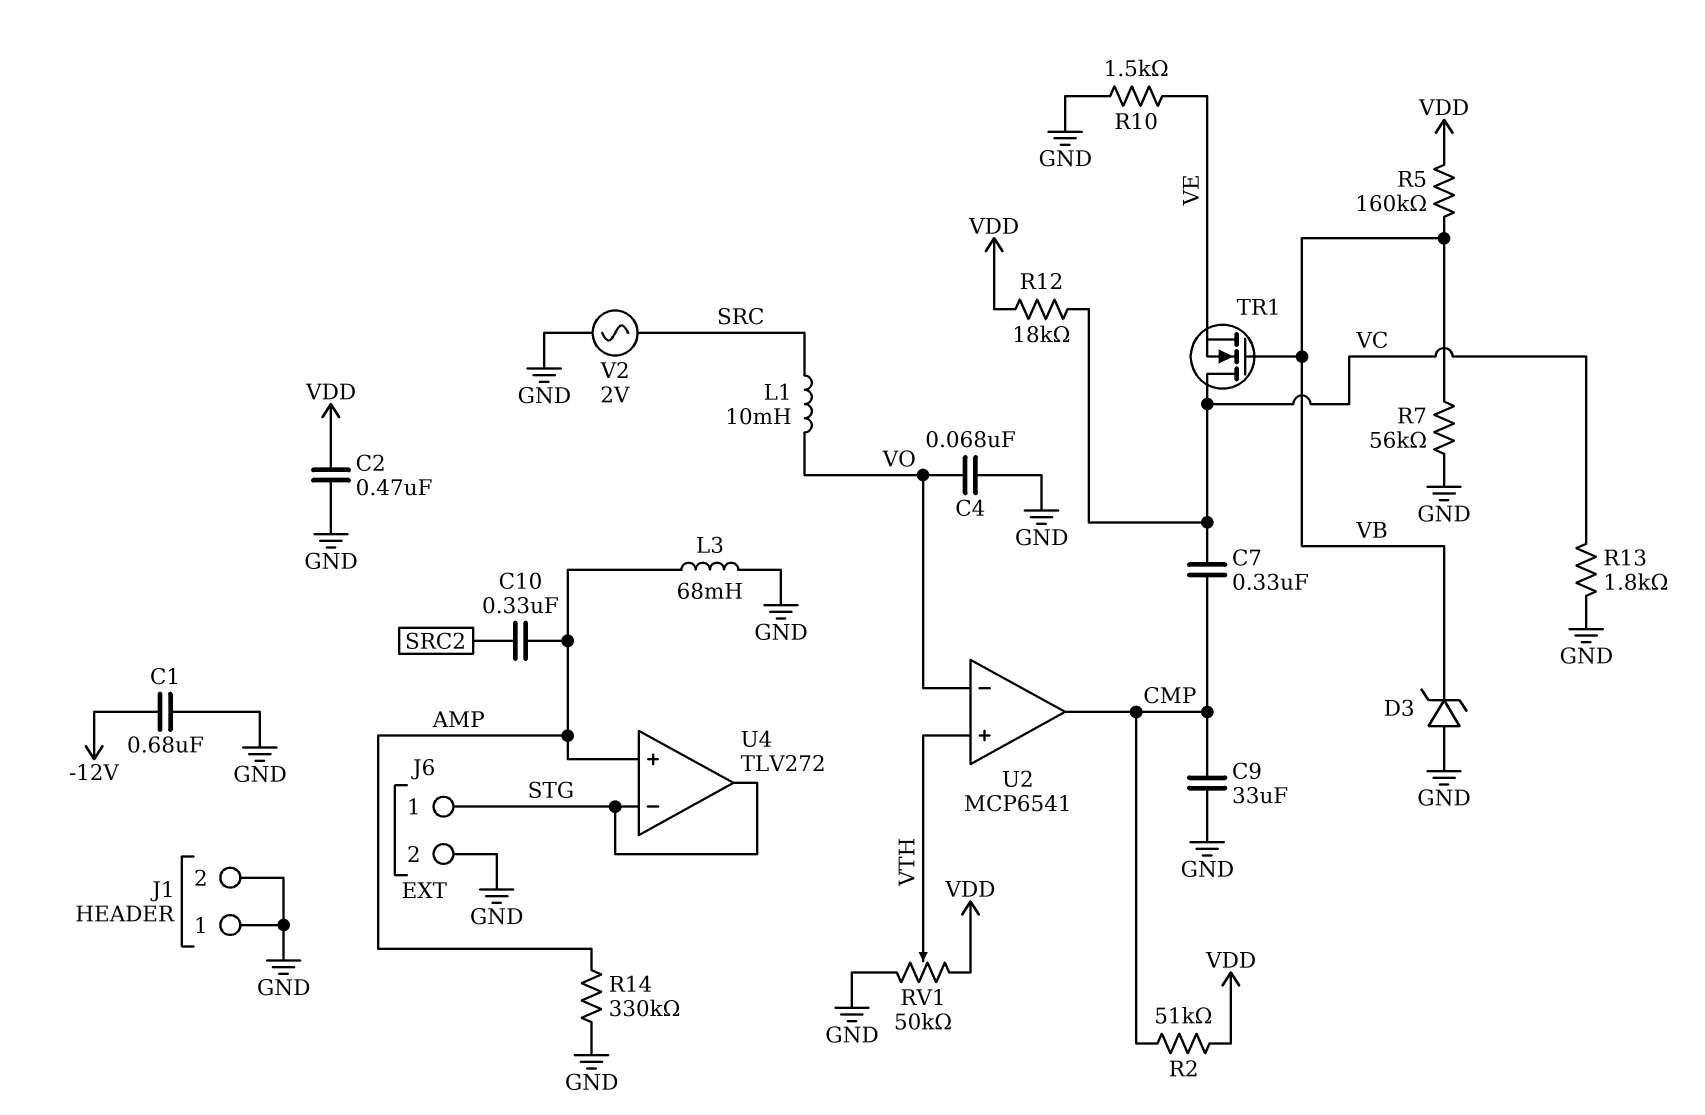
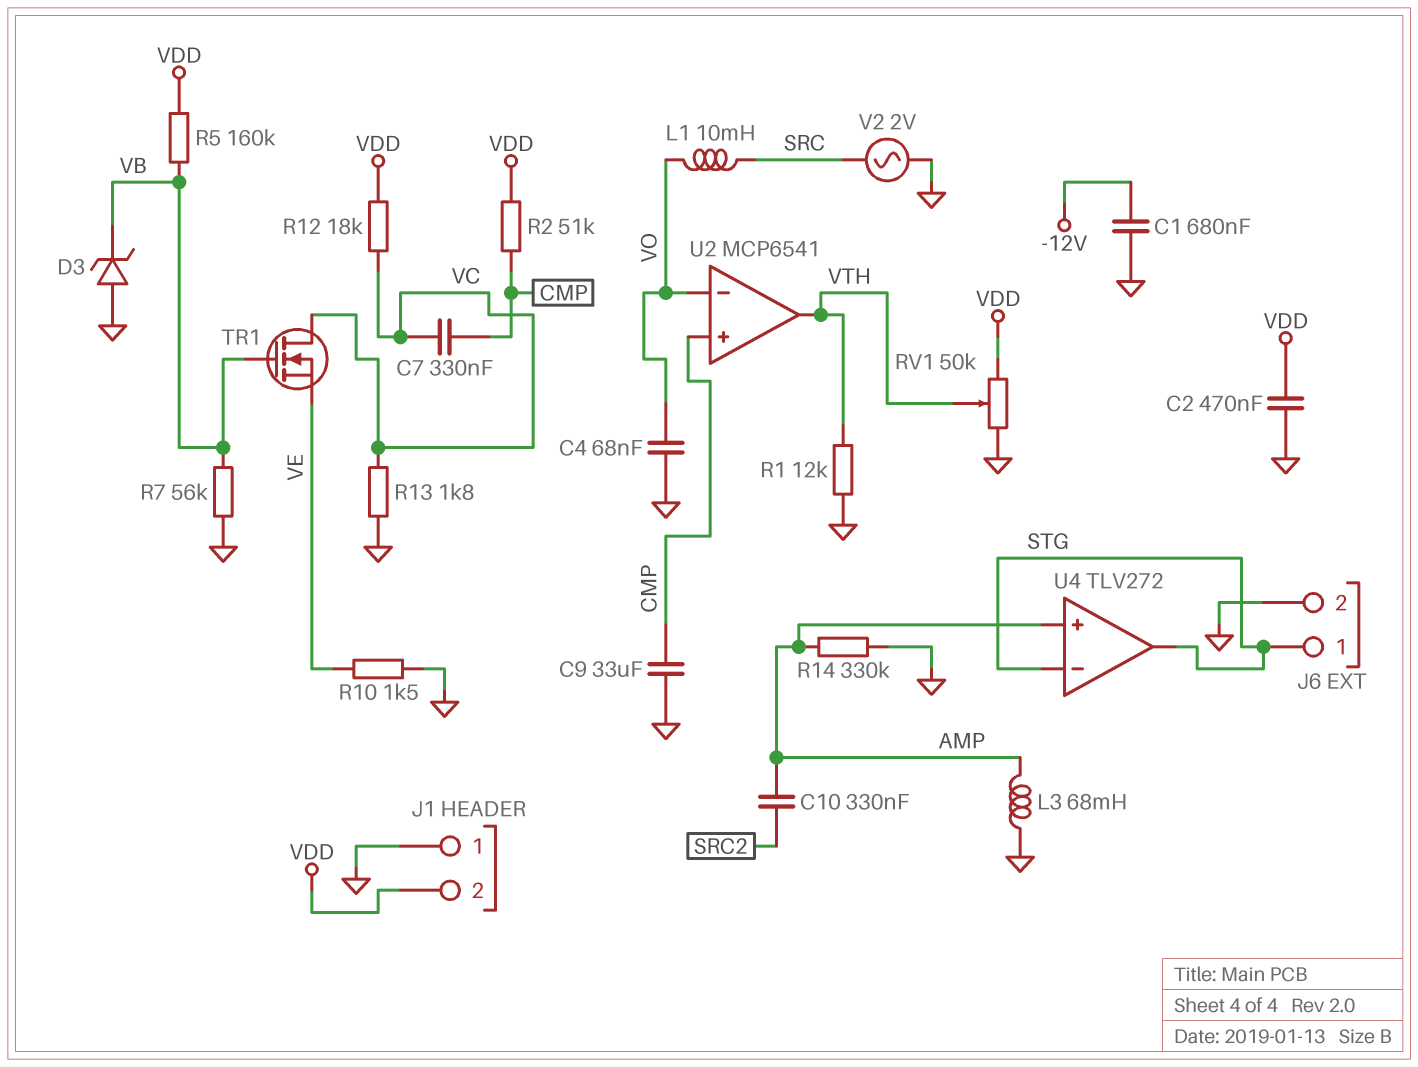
J1 pin 2: GND -> VDD
R1: none -> 12k (GND, VTH)
U2 pin in+: VTH -> CMP
U2 pin out: CMP -> VTH

